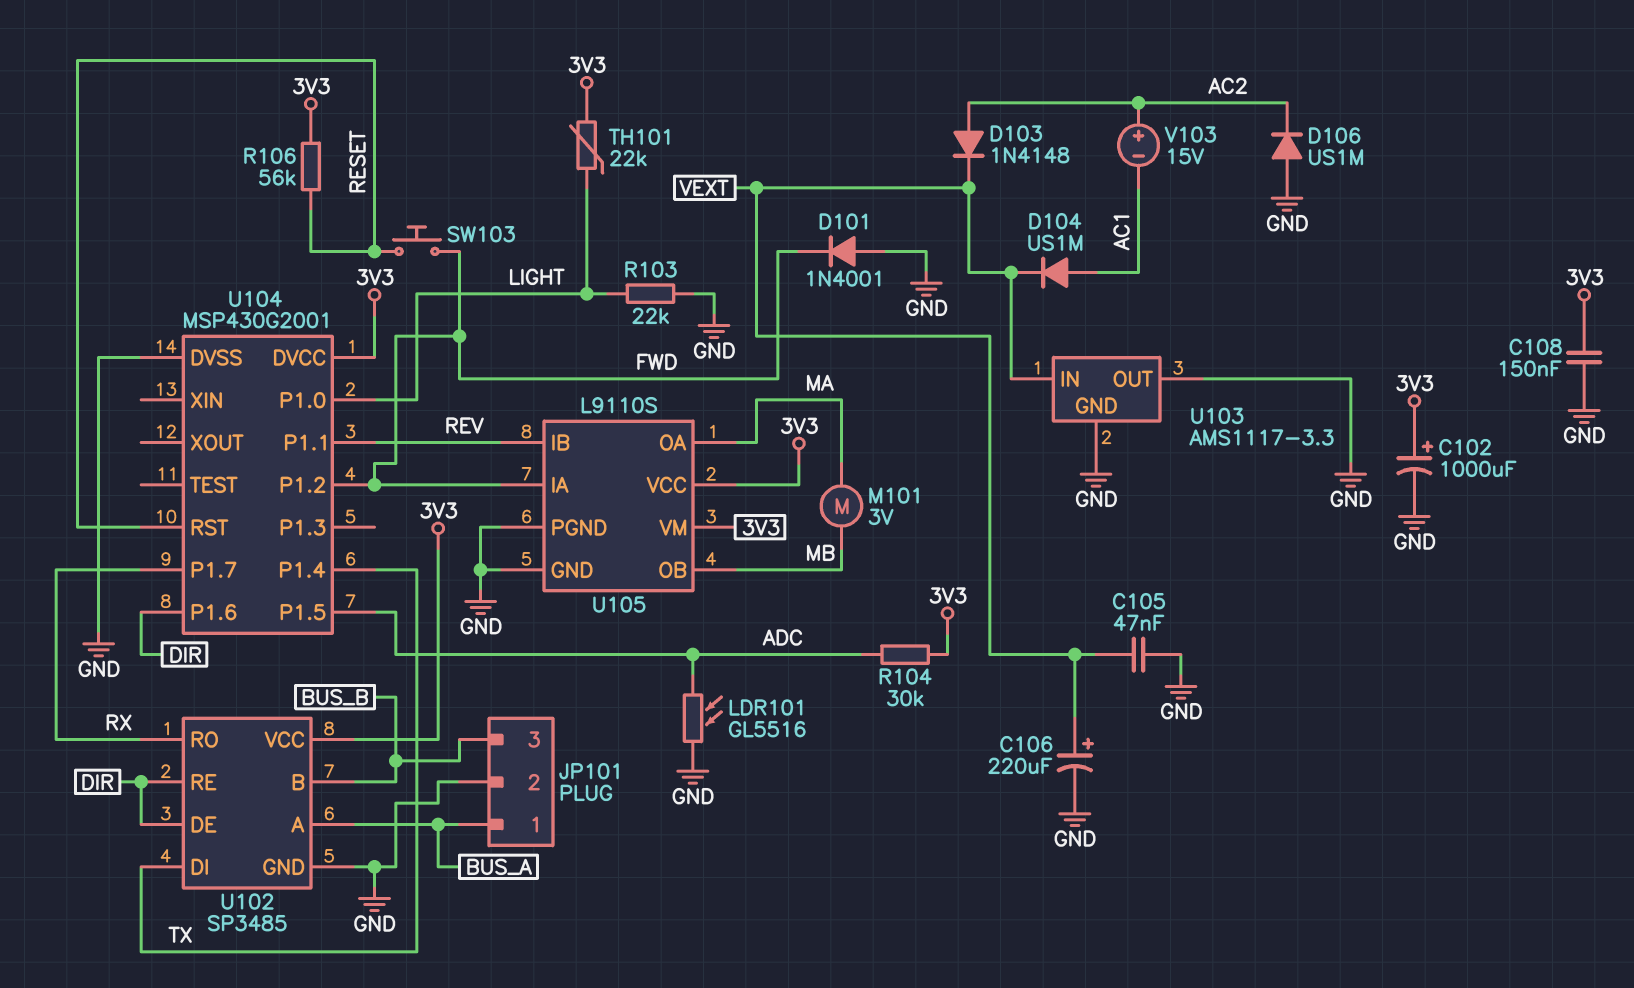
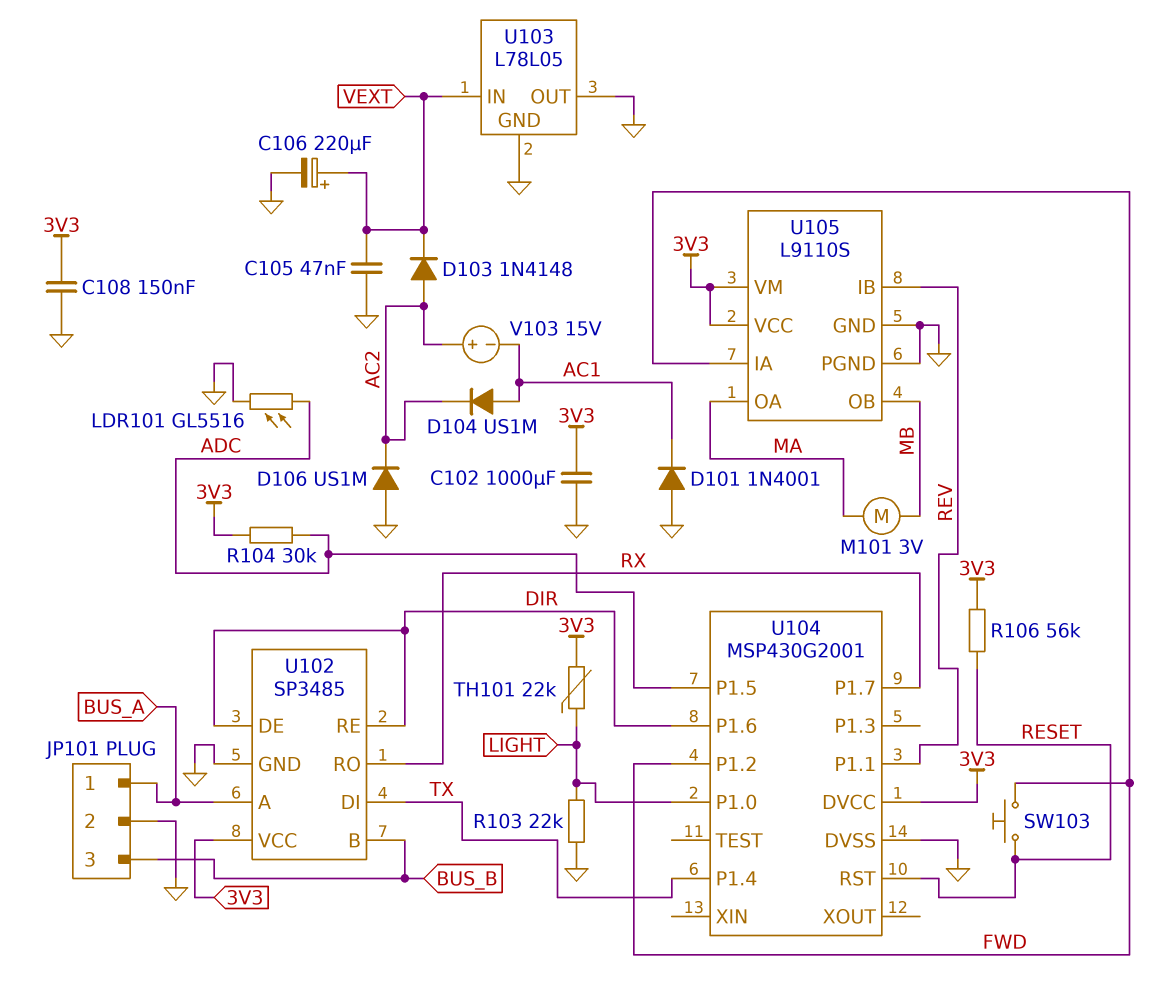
C102: 1000uF (plus 3V3, minus GND) -> 1000uF (3V3, GND)
D101: diode 1N4001 (A GND, K FWD) -> diode 1N4001 (A GND, K AC1)
D104: diode US1M (A AC1, K VEXT) -> diode US1M (A AC1, K AC2)
U103: AMS1117-3.3 -> L78L05

